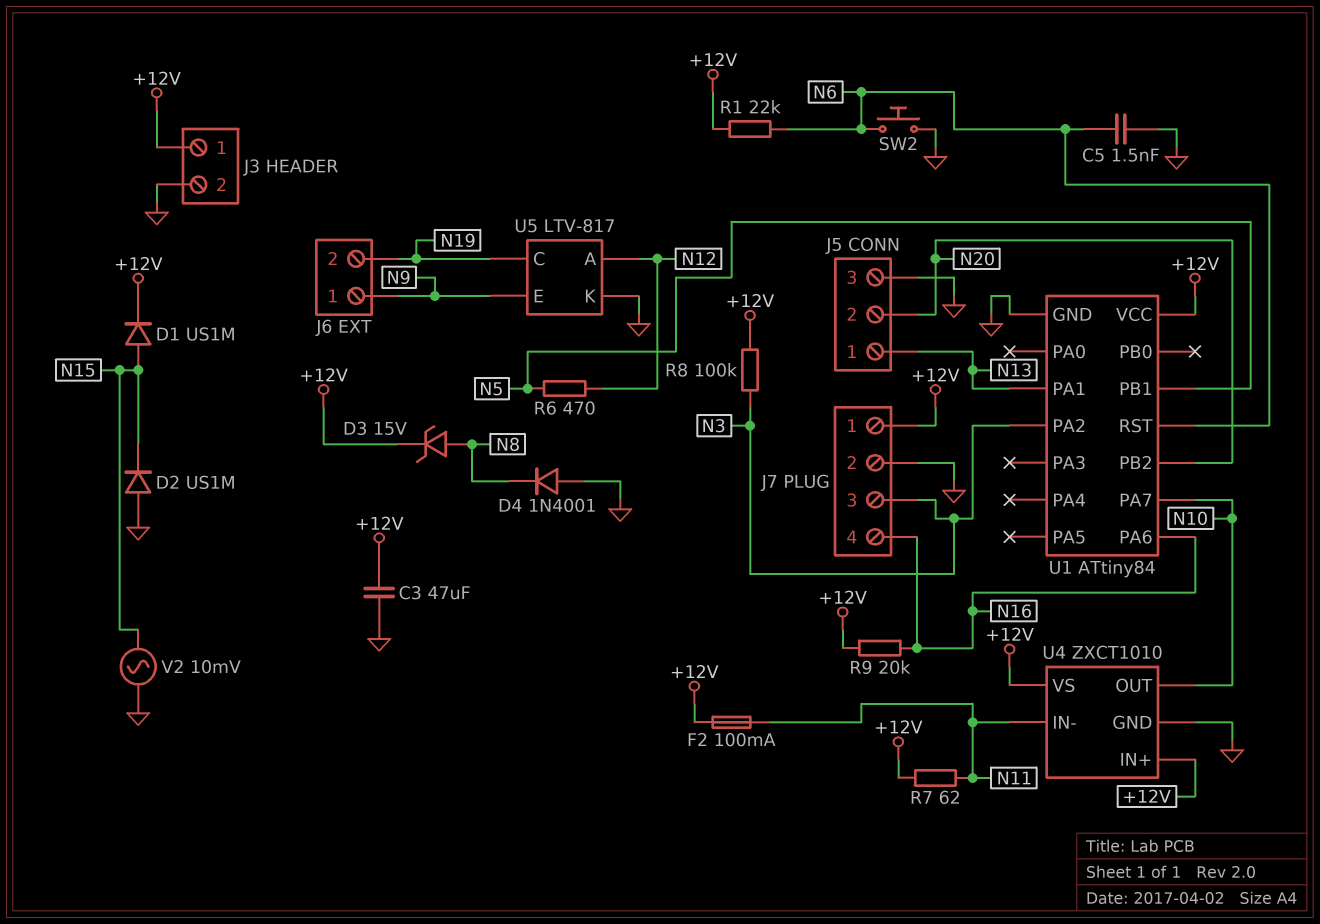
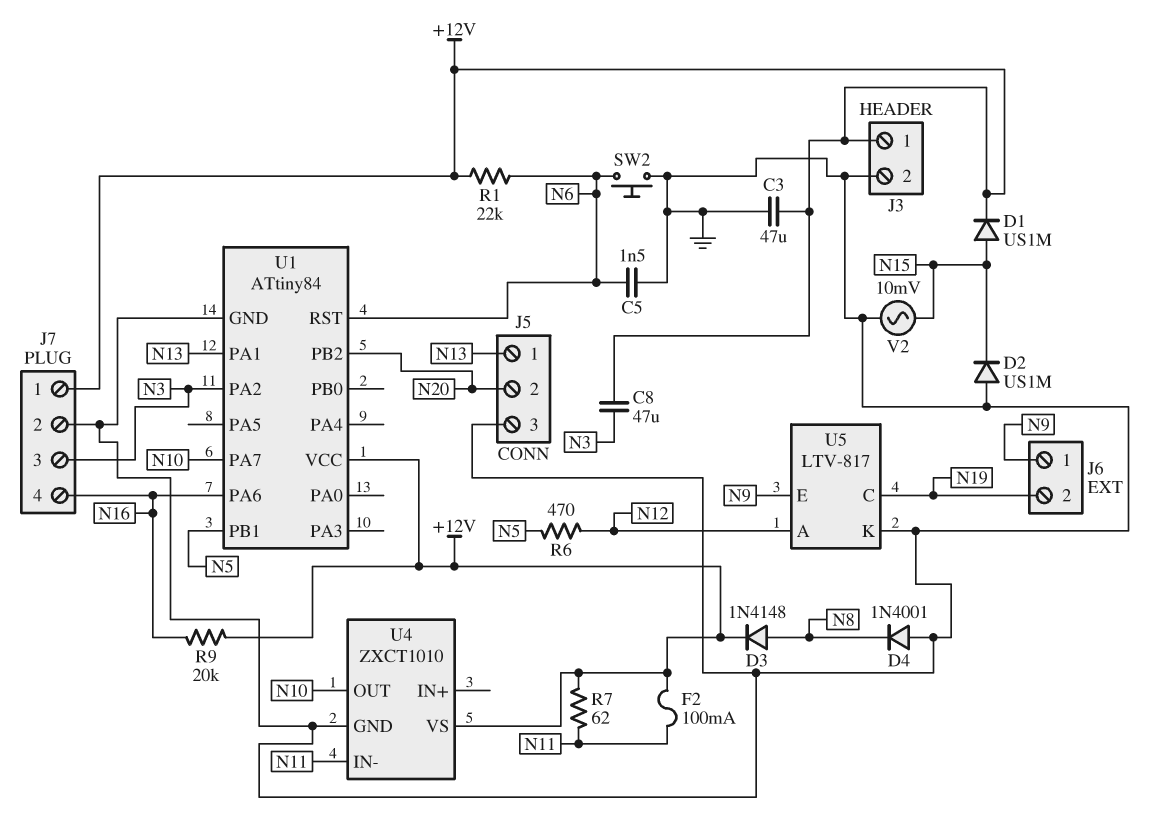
C8: none -> 47uF (+12V, N3)
D3: zener 15V (A N8, K +12V) -> diode 1N4148 (A N8, K +12V)
R8: 100k (+12V, N3) -> none
U4 pin IN+: +12V -> none

